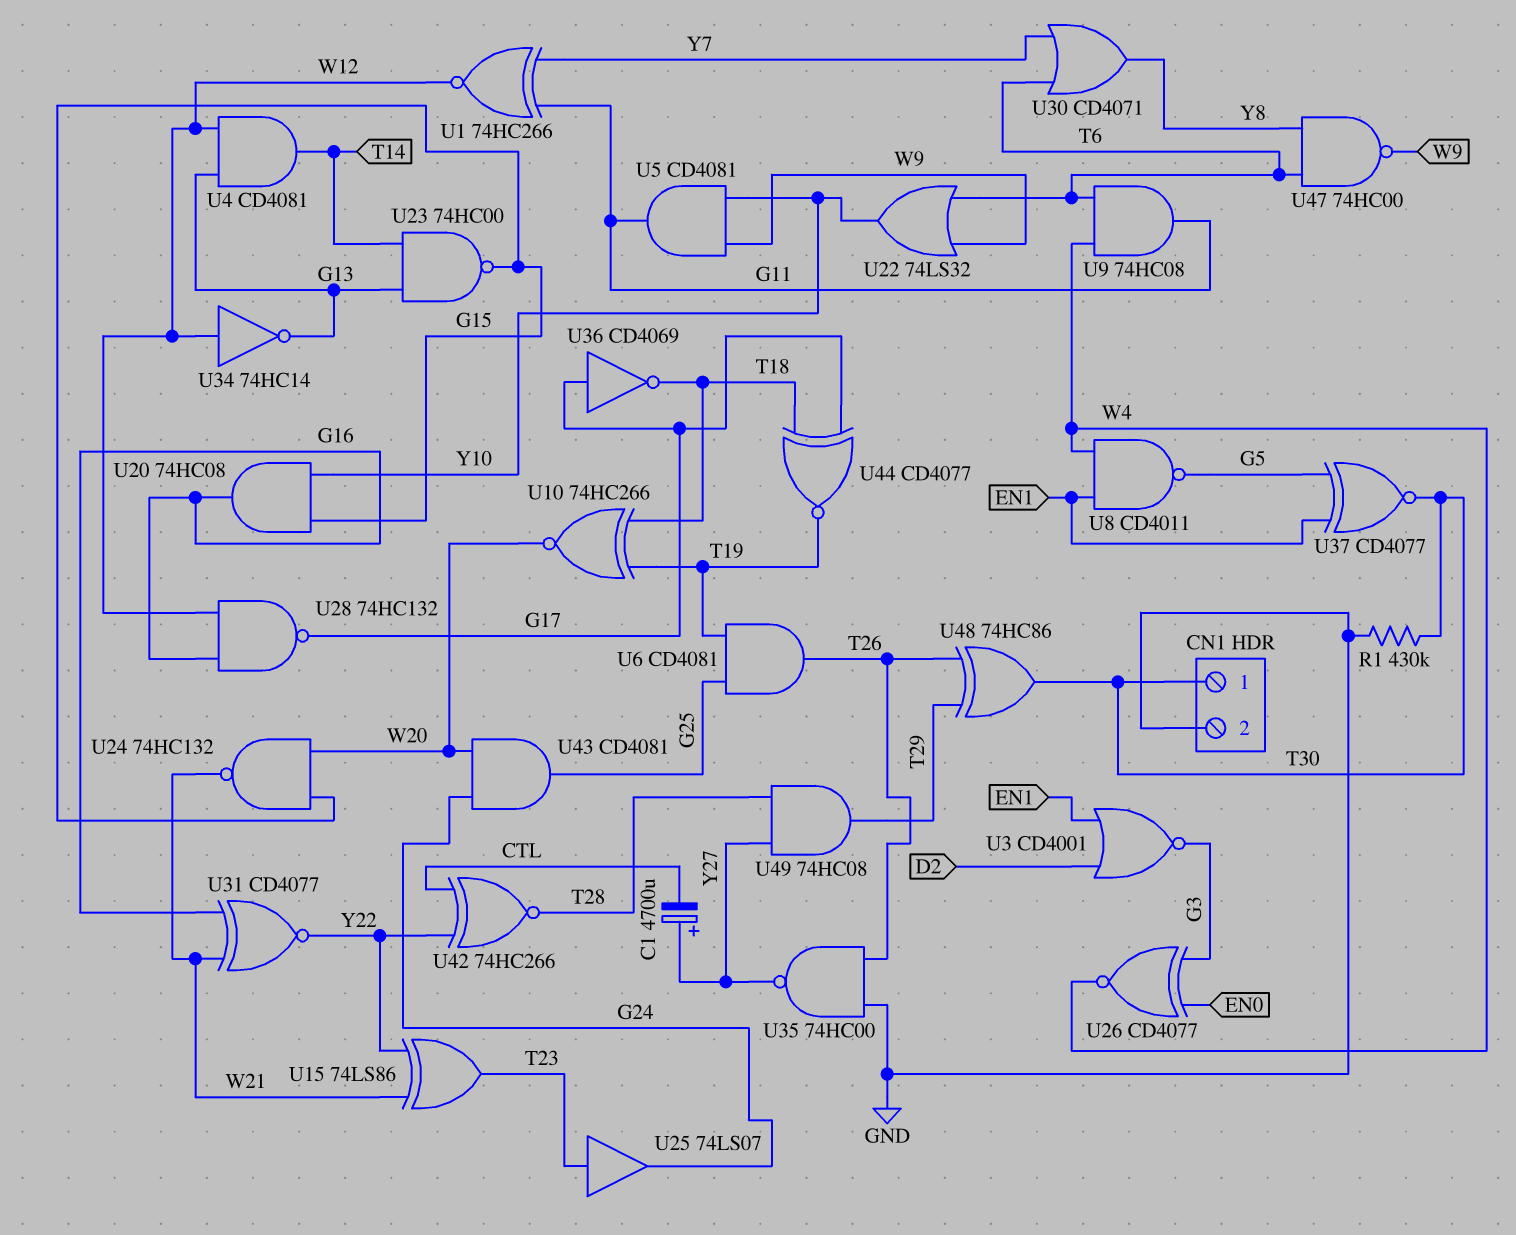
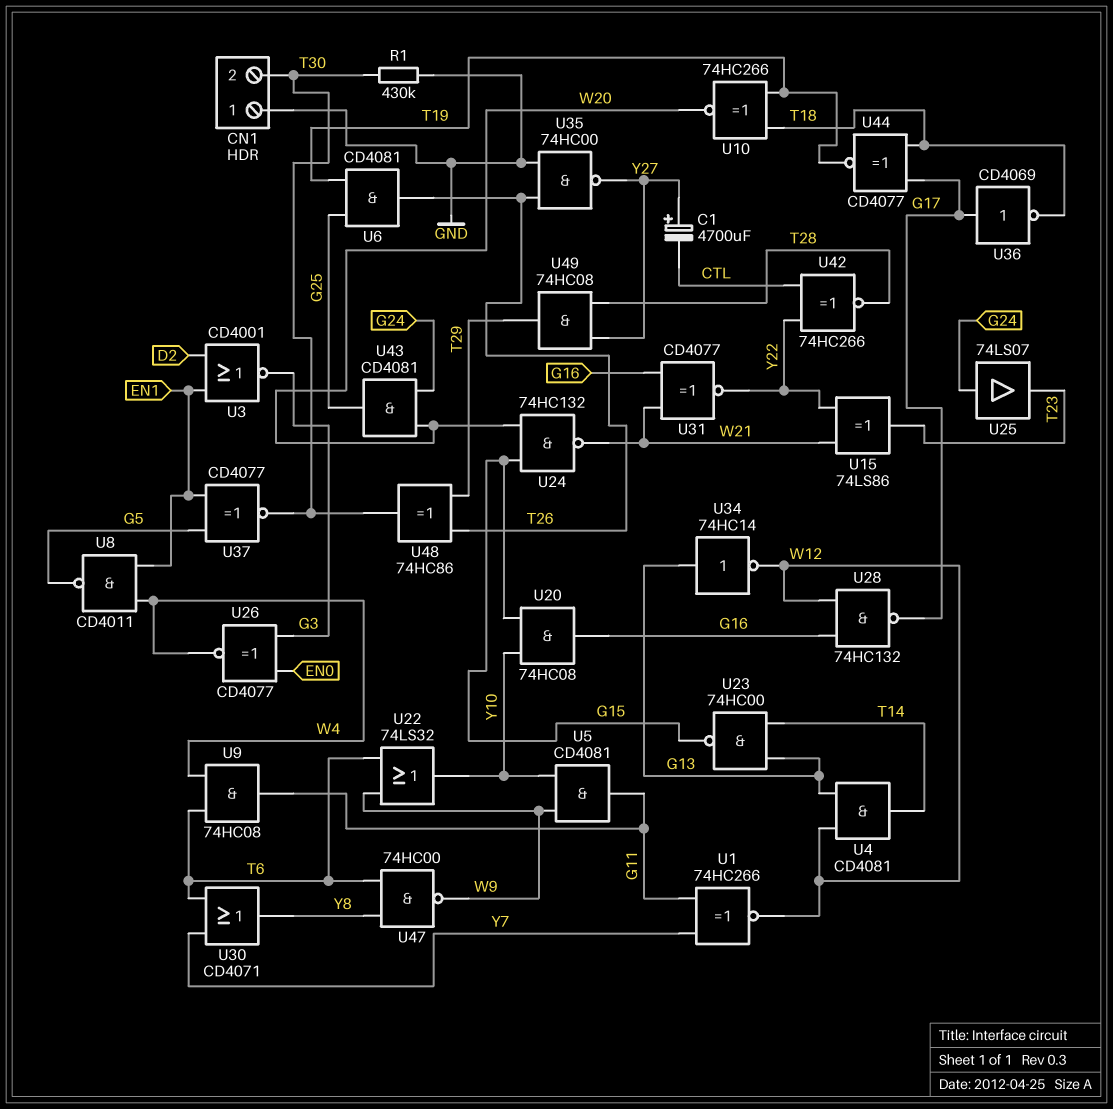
CN1 pin 1: T30 -> GND
CN1 pin 2: GND -> T30
U25: buffer 74LS07 (in T23, out G24) -> buffer 74LS07 (in G24, out T23)
U34: NOT 74HC14 (in W12, out G13) -> NOT 74HC14 (in G13, out W12)

